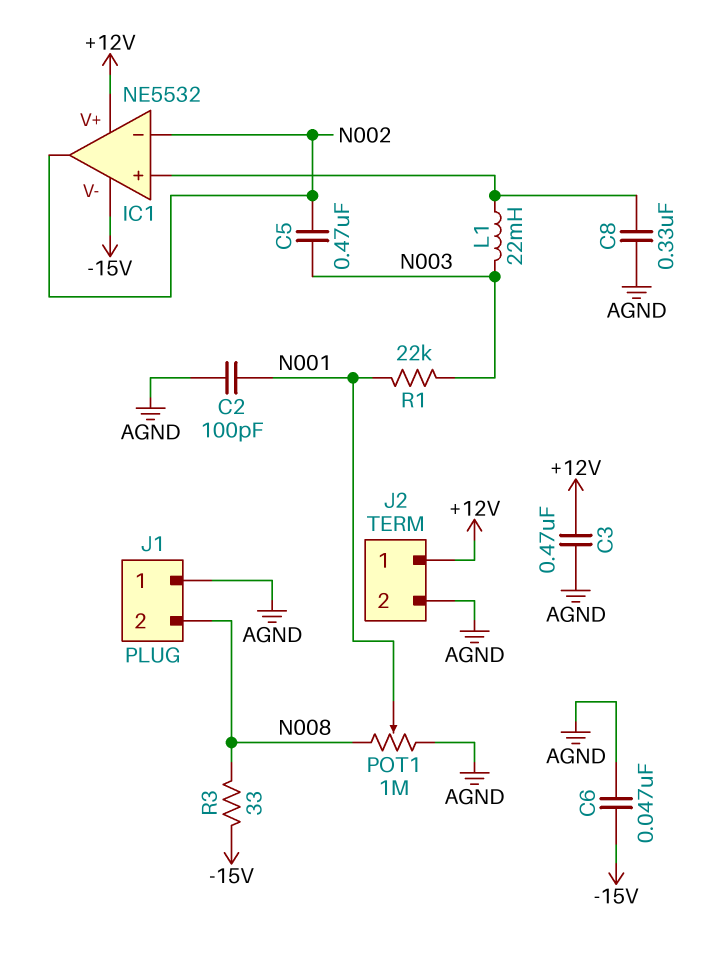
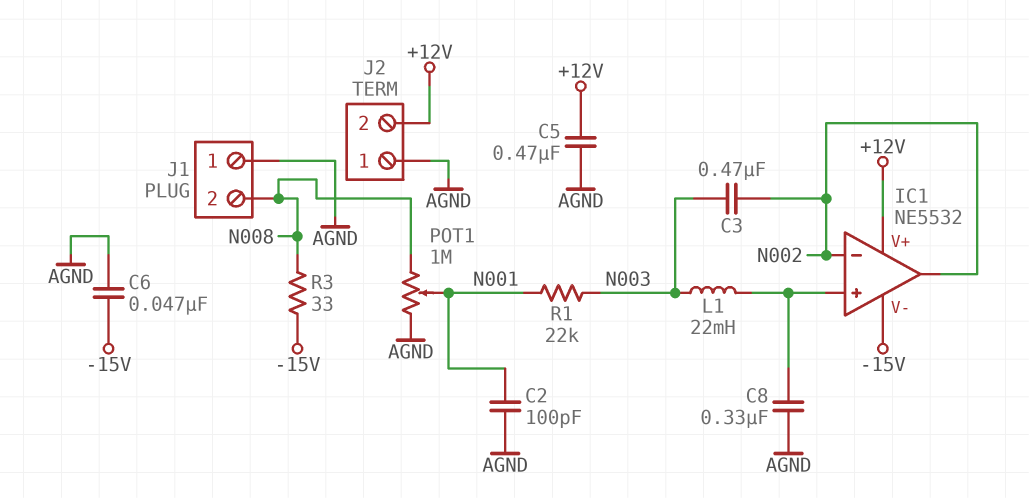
C3: 470nF (+12V, AGND) -> 470nF (N002, N003)
C5: 470nF (N002, N003) -> 470nF (+12V, AGND)
J2 pin 1: +12V -> AGND
J2 pin 2: AGND -> +12V

